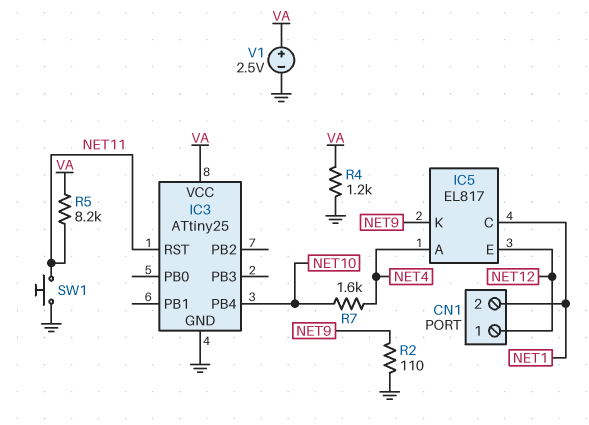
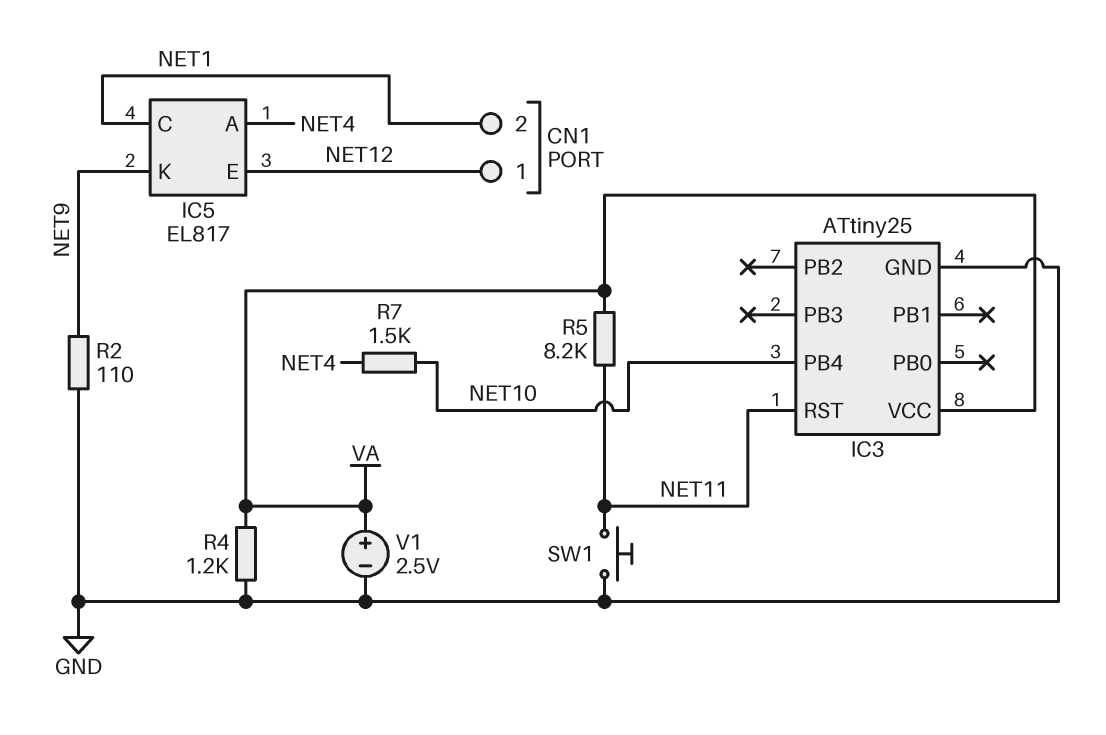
R7: 1.6k (NET4, NET10) -> 1.5k (NET4, NET10)

